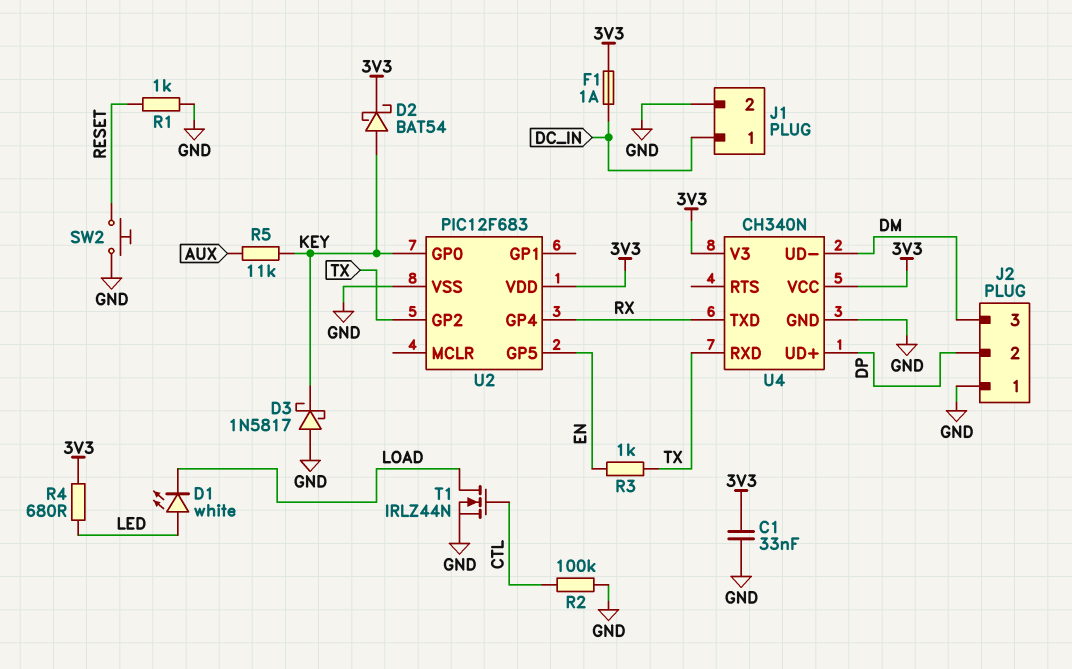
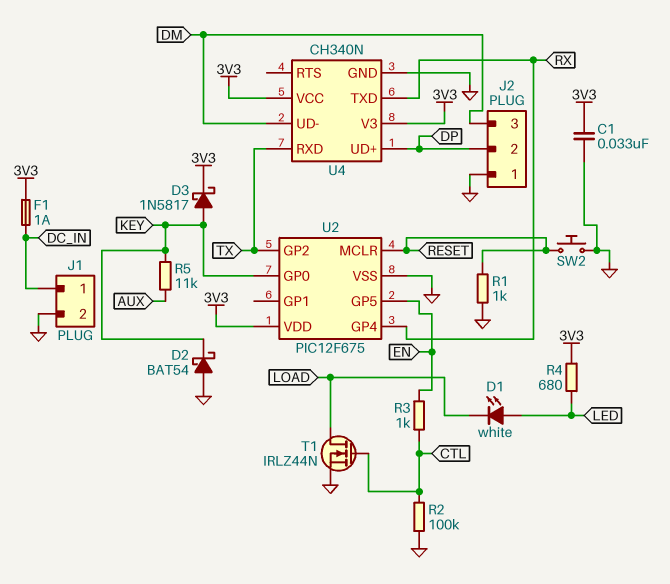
D2: schottky BAT54 (A KEY, K 3V3) -> schottky BAT54 (A GND, K KEY)
D3: schottky 1N5817 (A GND, K KEY) -> schottky 1N5817 (A KEY, K 3V3)
R3: 1k (EN, TX) -> 1k (CTL, EN)
U2: PIC12F683 -> PIC12F675
U2 pin MCLR: none -> RESET

